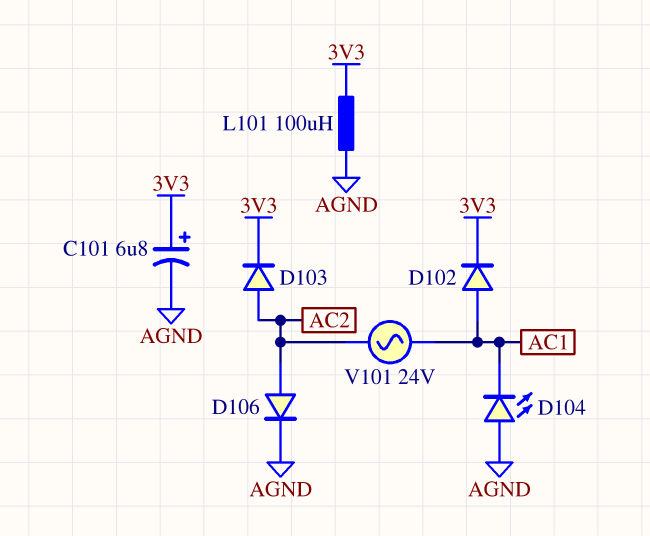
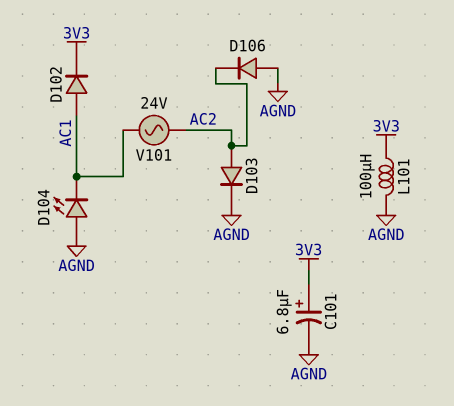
D103: diode (A AC2, K 3V3) -> diode (A AC2, K AGND)
D106: diode (A AC2, K AGND) -> diode (A AGND, K AC2)

